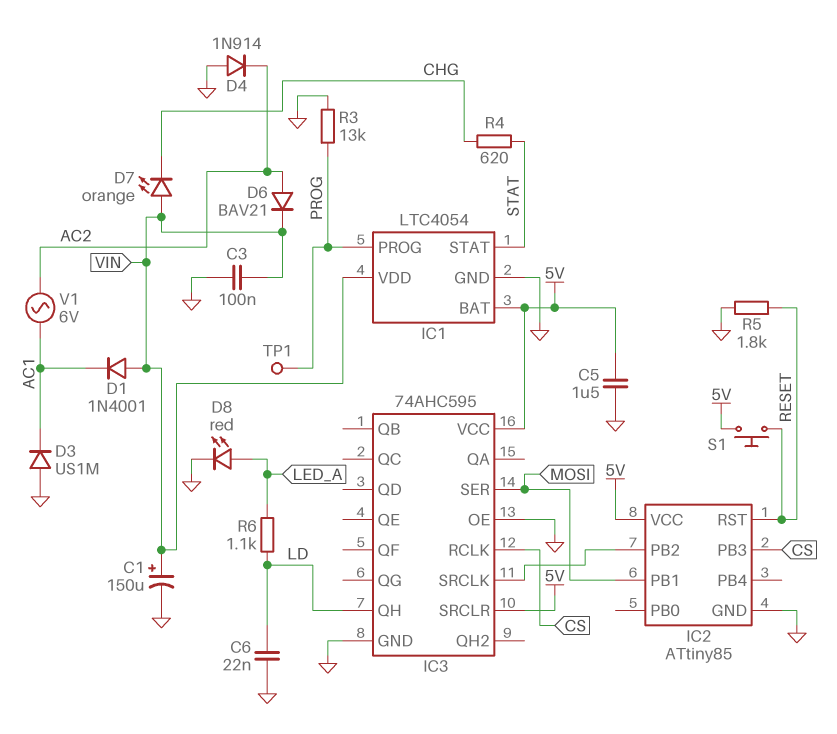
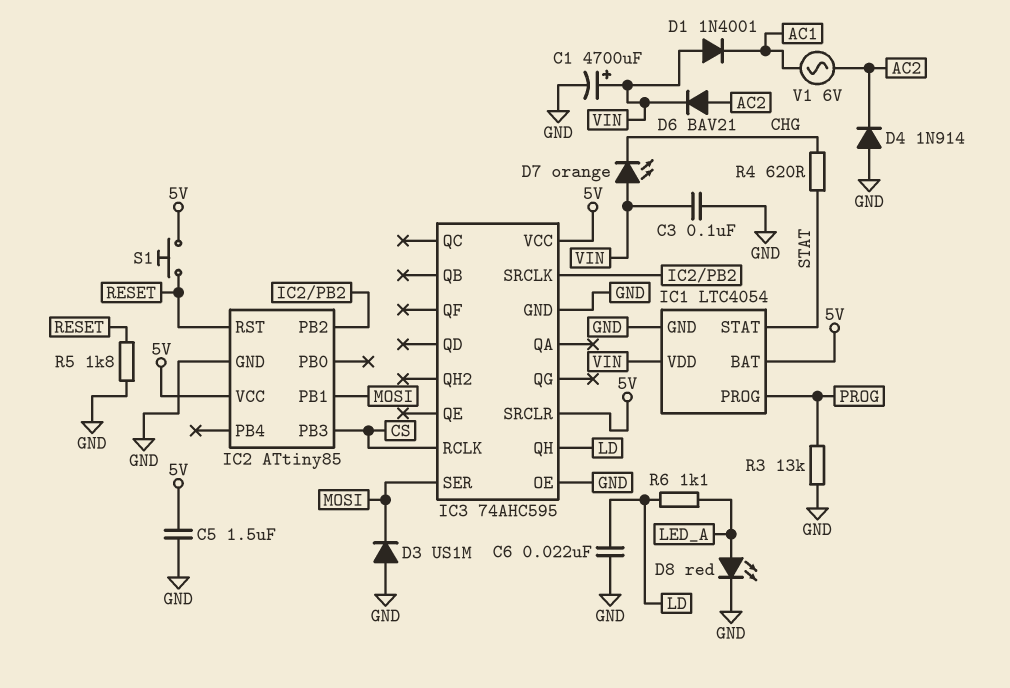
C1: 150uF (plus VIN, minus GND) -> 4700uF (plus VIN, minus GND)
D3: diode US1M (A GND, K AC1) -> diode US1M (A GND, K MOSI)
TP1: test point (PROG) -> none

